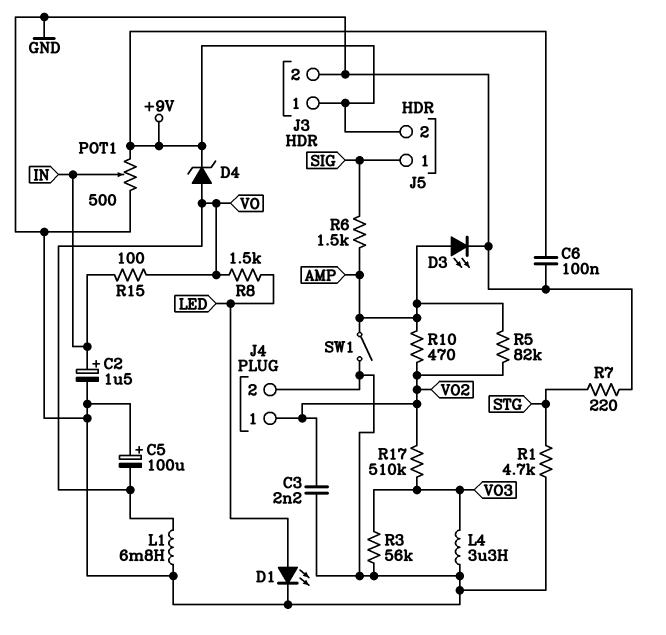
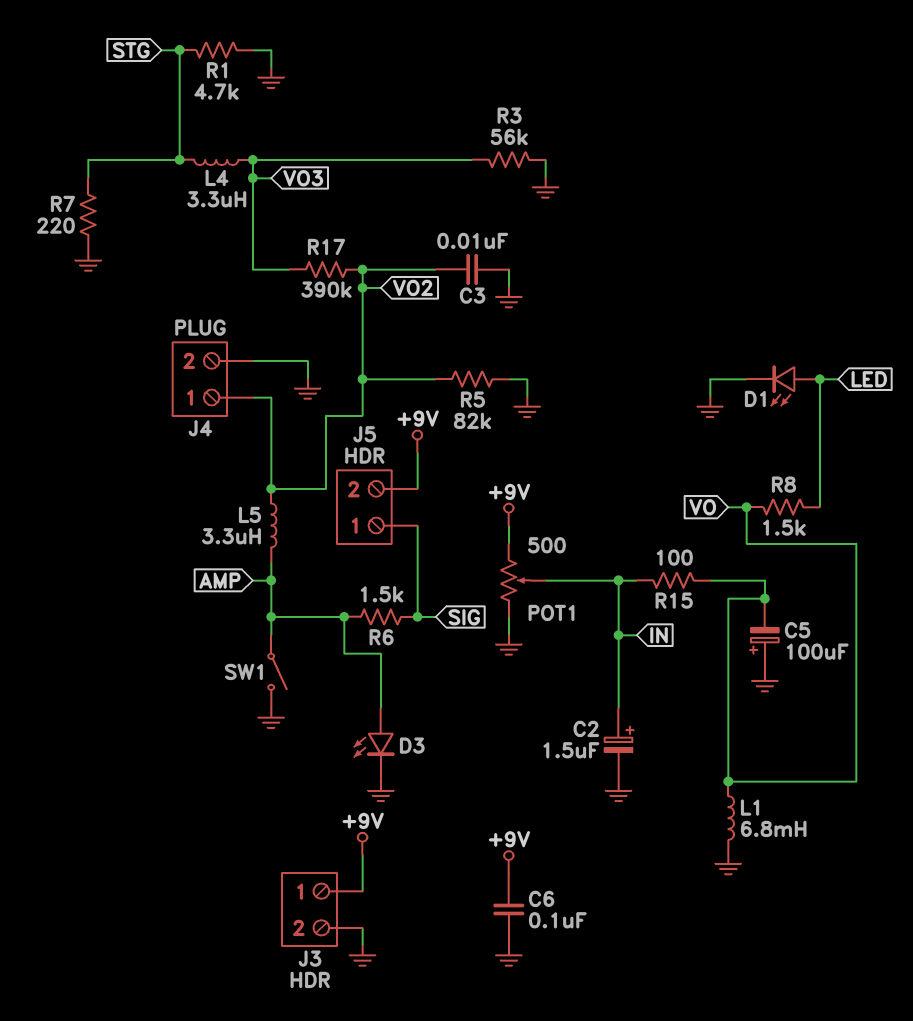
C3: 2.2nF (GND, VO2) -> 10nF (GND, VO2)
D4: zener (A VO, K +9V) -> none
L4: 3.3uH (GND, VO3) -> 3.3uH (STG, VO3)
L5: none -> 3.3uH (AMP, VO2)
R5: 82k (AMP, VO2) -> 82k (GND, VO2)
R10: 470 (AMP, VO2) -> none
R17: 510k (VO2, VO3) -> 390k (VO2, VO3)

